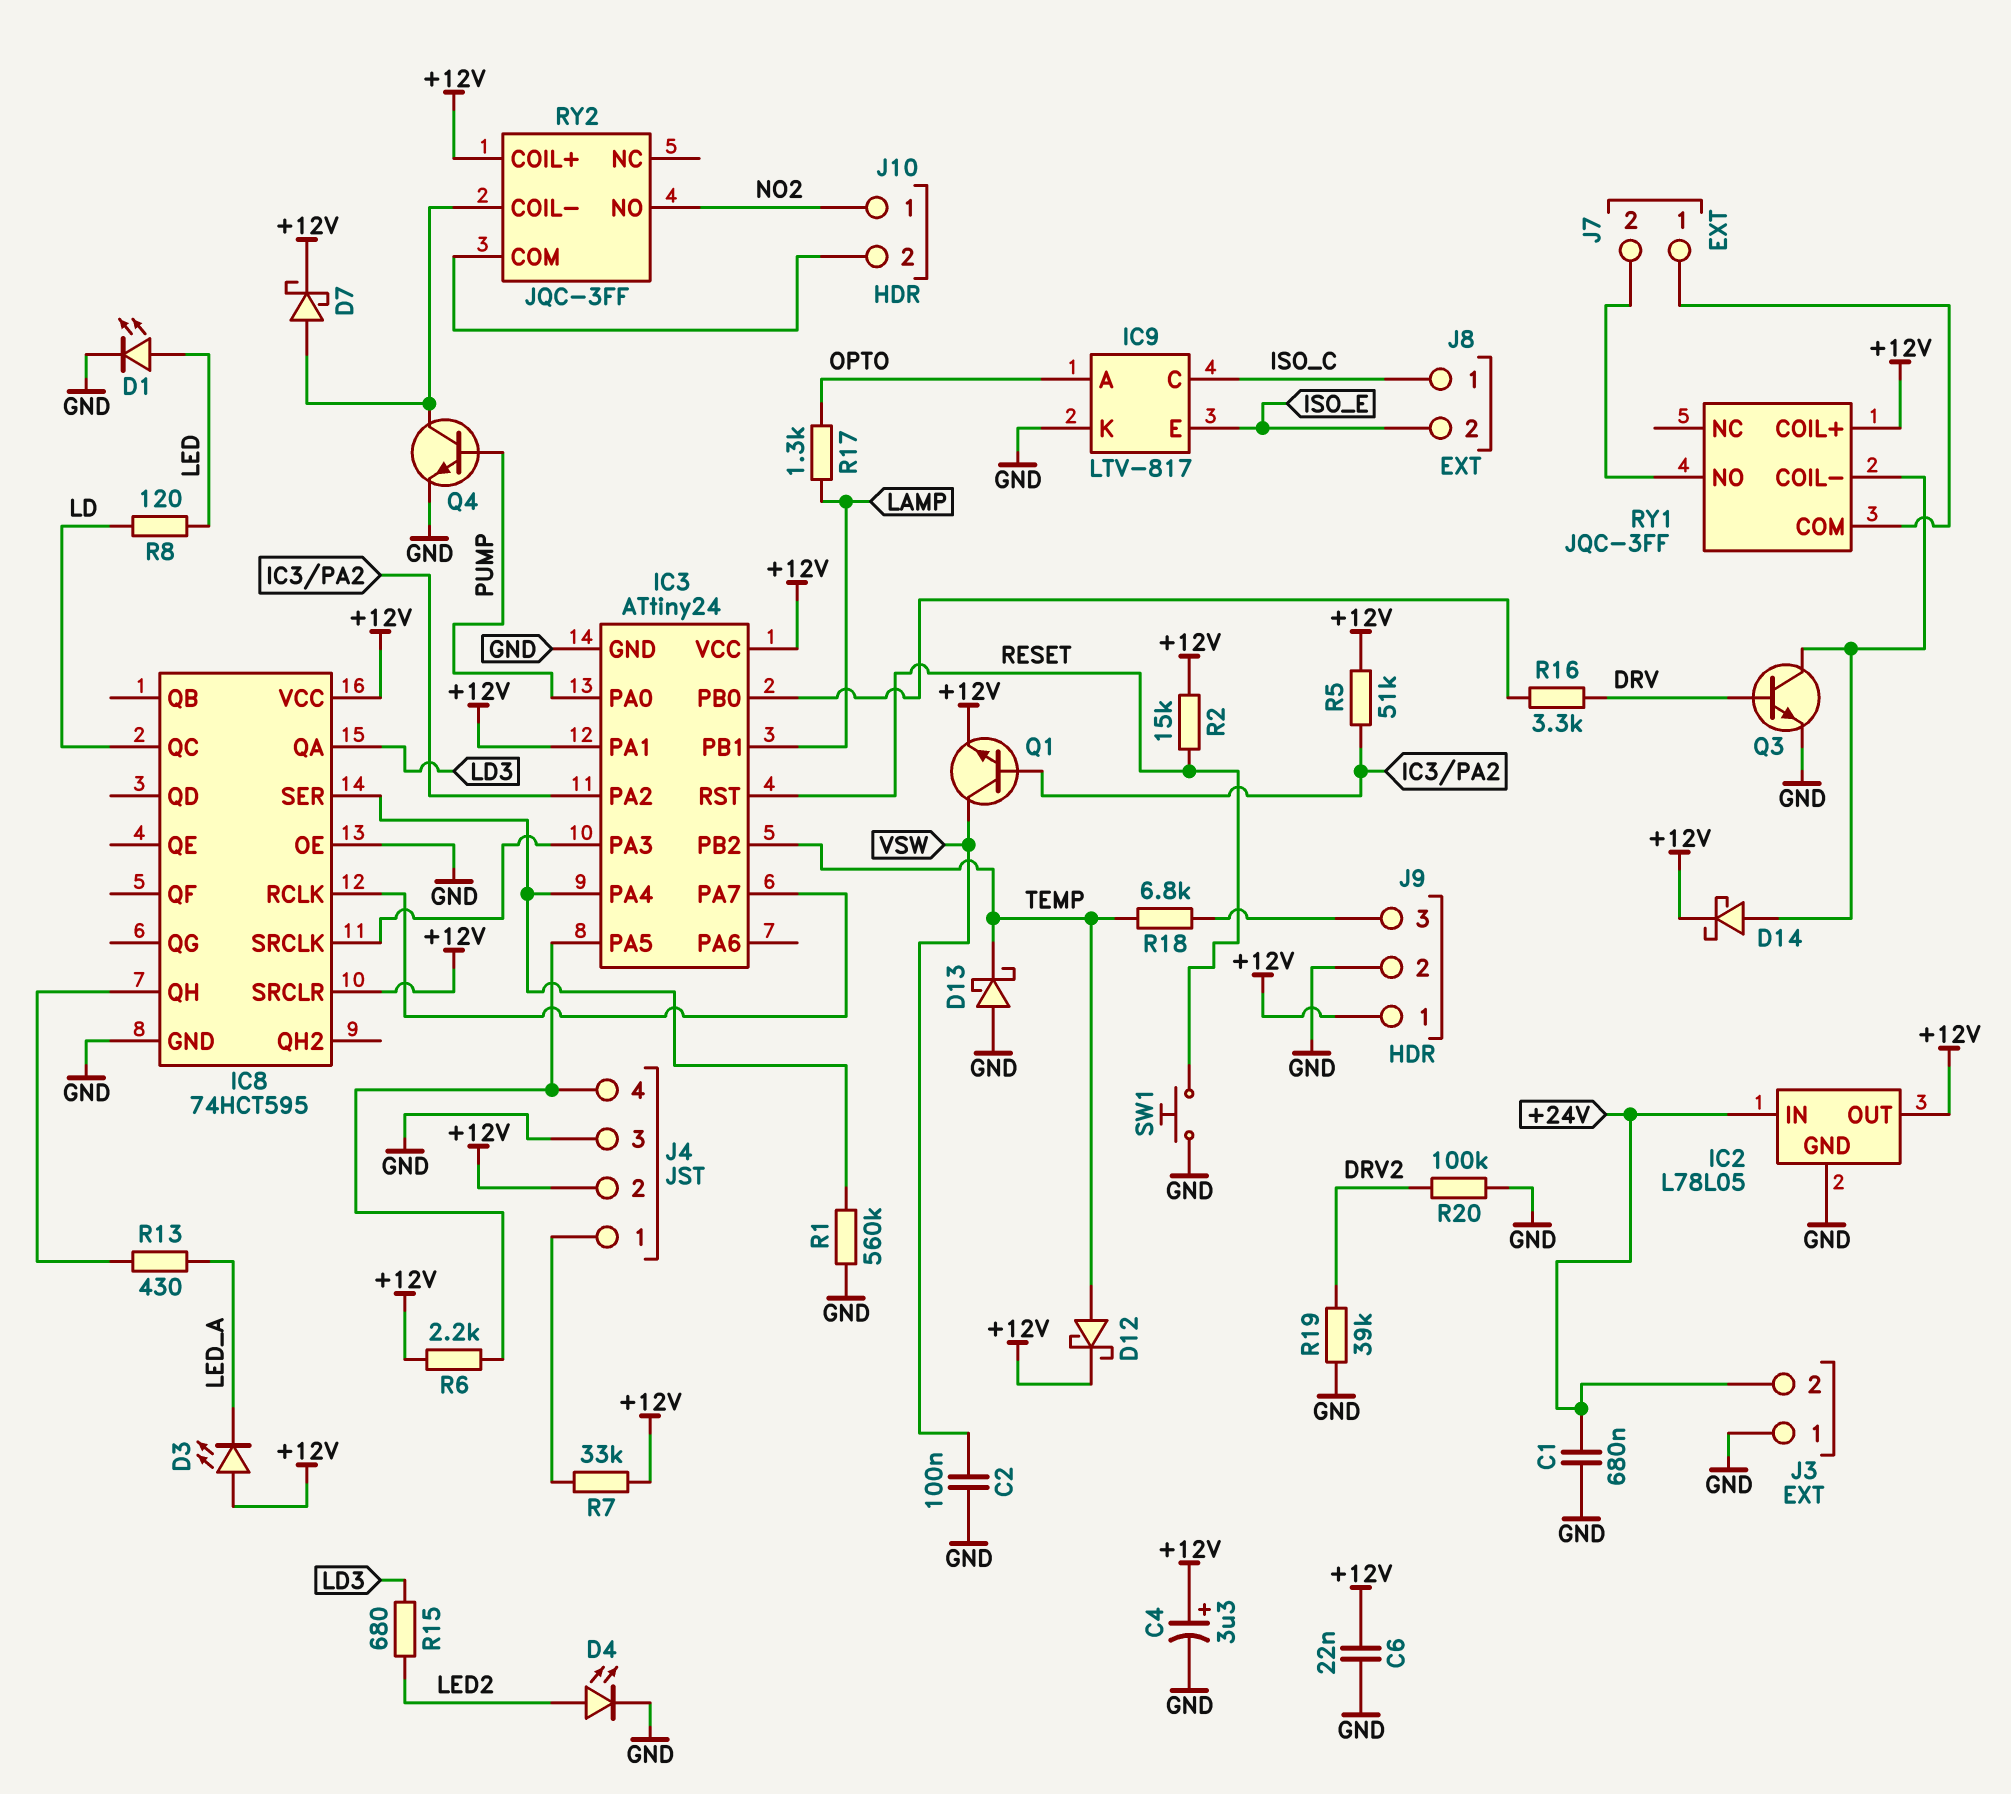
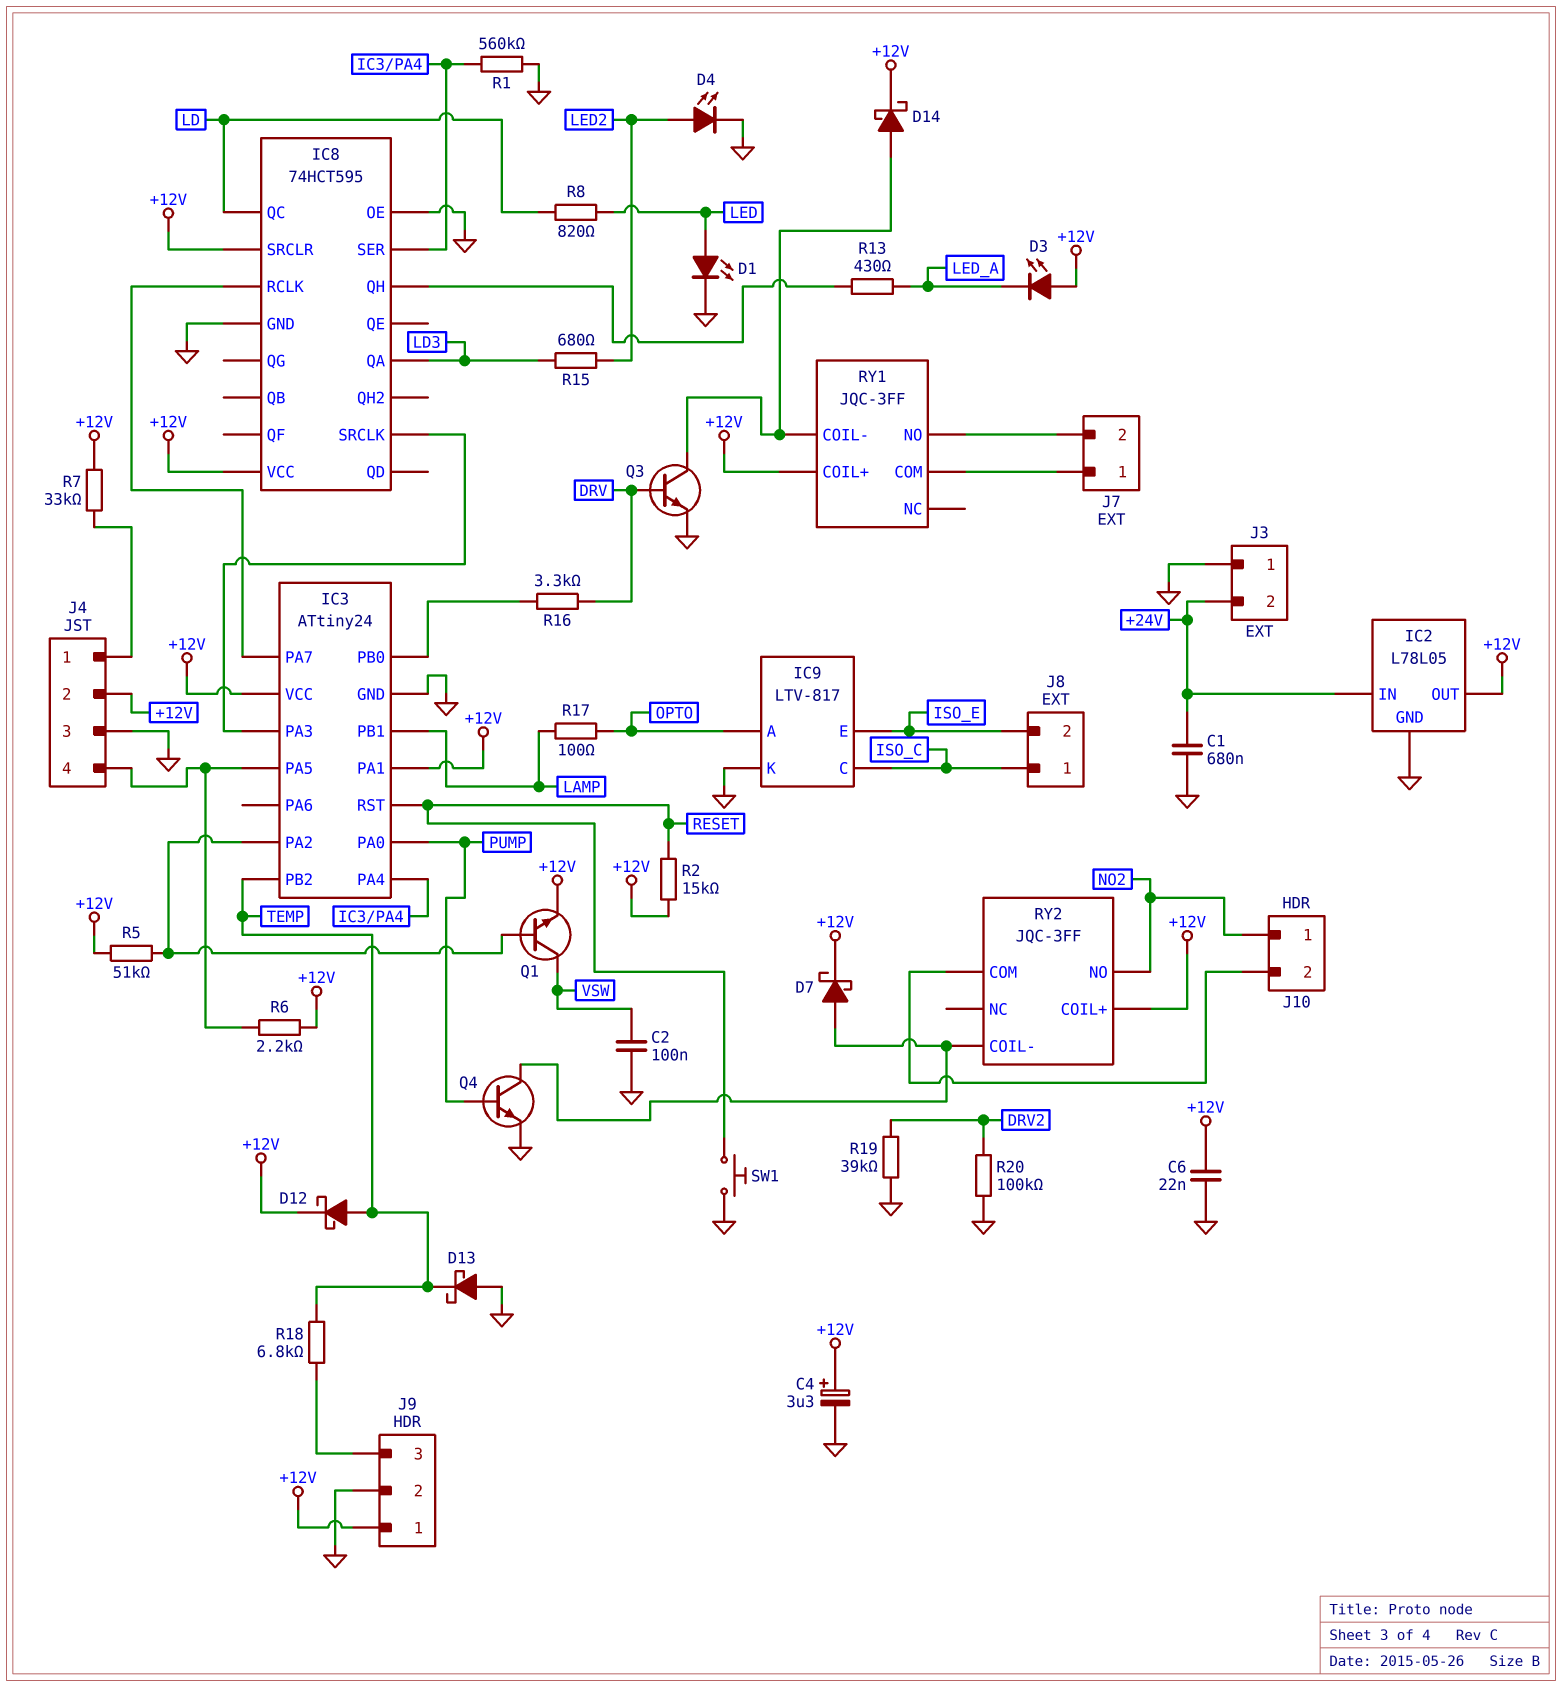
R8: 120 (LD, LED) -> 820 (LD, LED)
R17: 1.3k (LAMP, OPTO) -> 100 (LAMP, OPTO)

